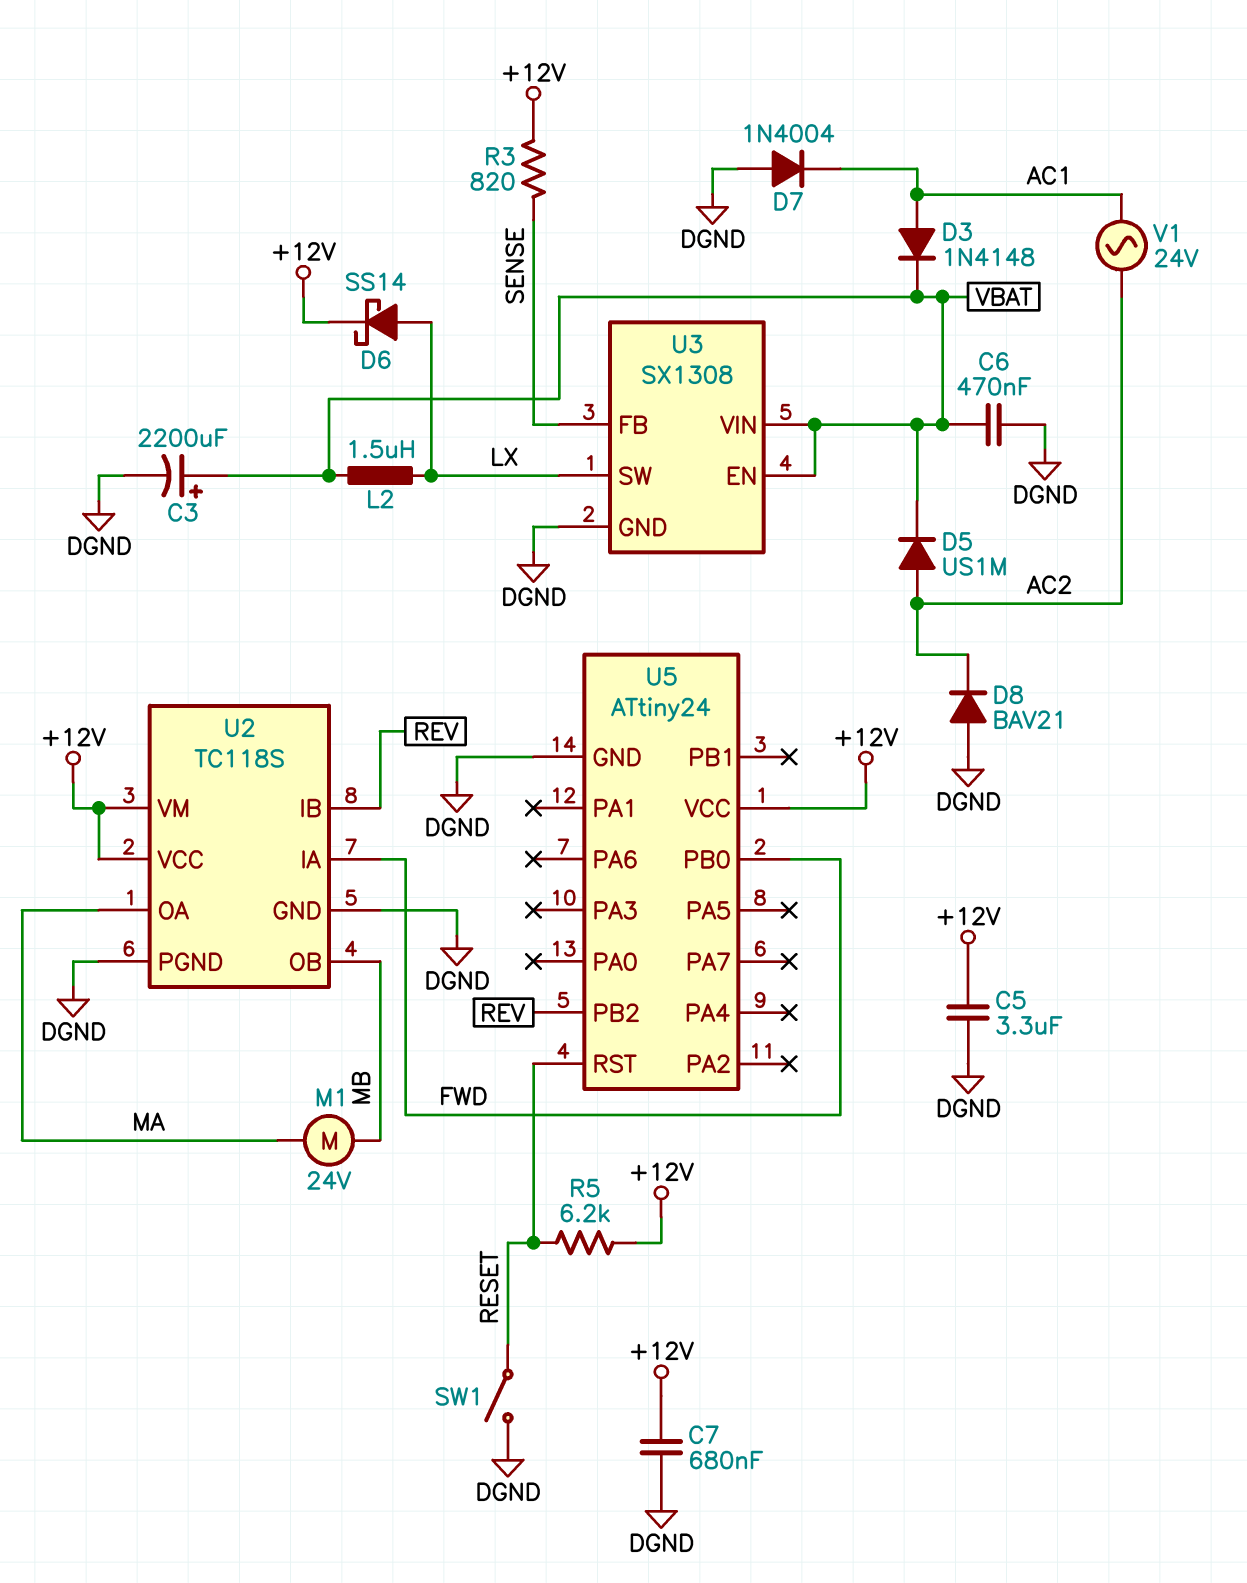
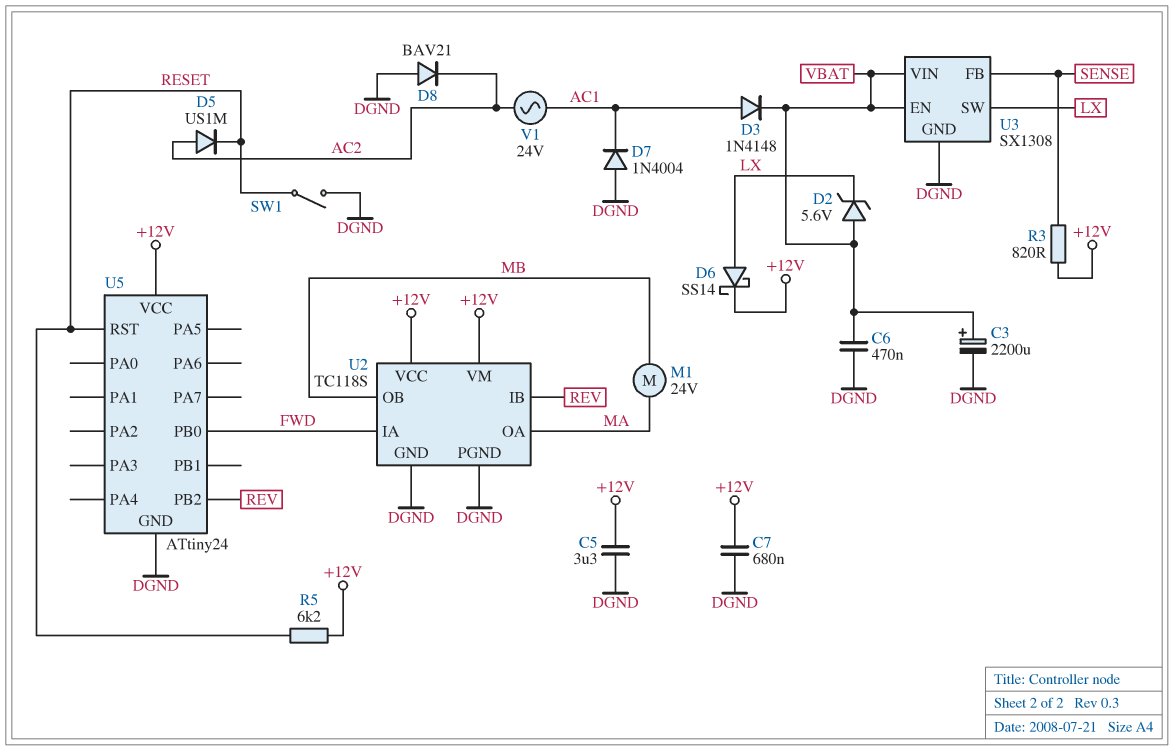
D2: none -> zener 5.6V (A VBAT, K LX)
D5: diode US1M (A AC2, K VBAT) -> diode US1M (A AC2, K RESET)
L2: 1.5uH (LX, VBAT) -> none

